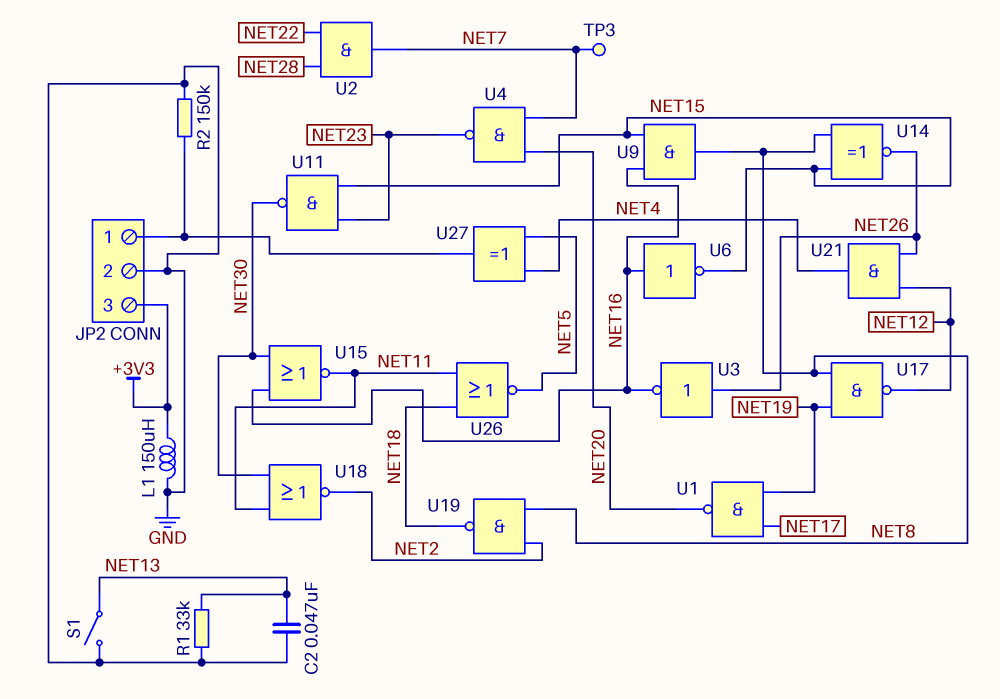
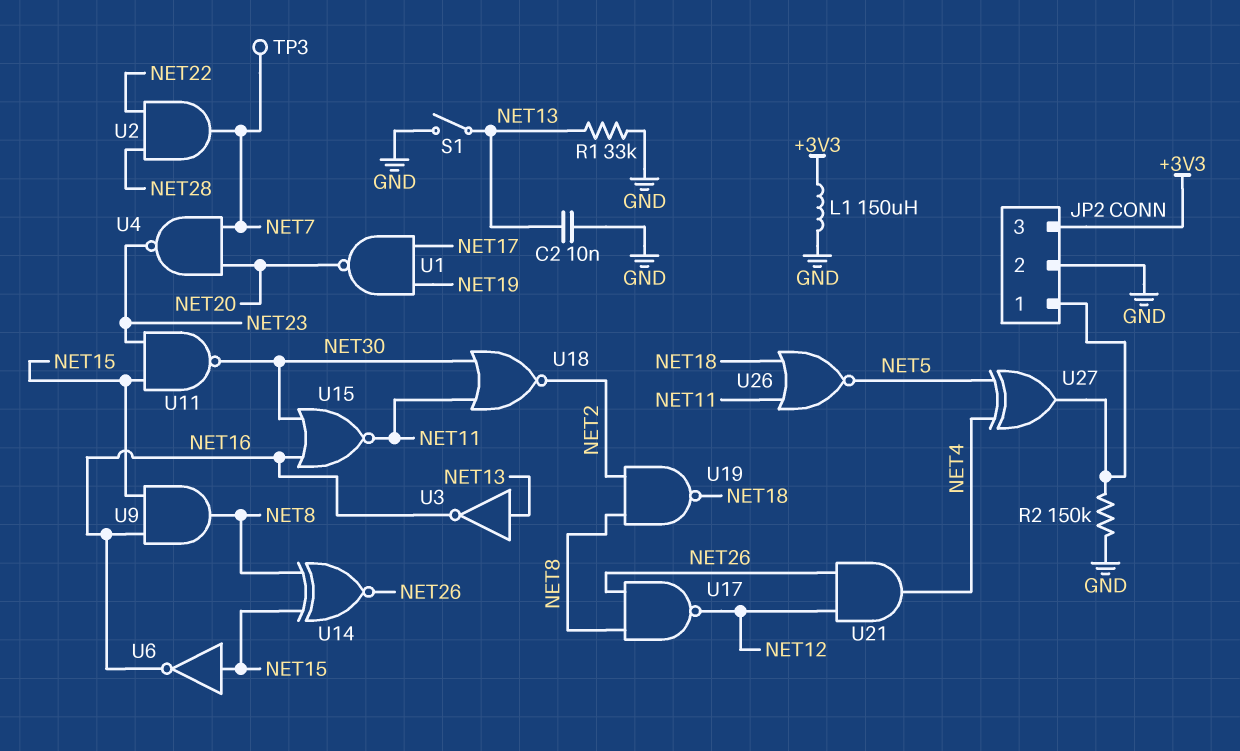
C2: 47nF (GND, NET13) -> 10nF (GND, NET13)
U3: NOT (in NET26, out NET16) -> NOT (in NET13, out NET16)
U6: NOT (in NET16, out NET15) -> NOT (in NET15, out NET16)
U17: NAND (in NET8, in NET19, out NET12) -> NAND (in NET8, in NET26, out NET12)

